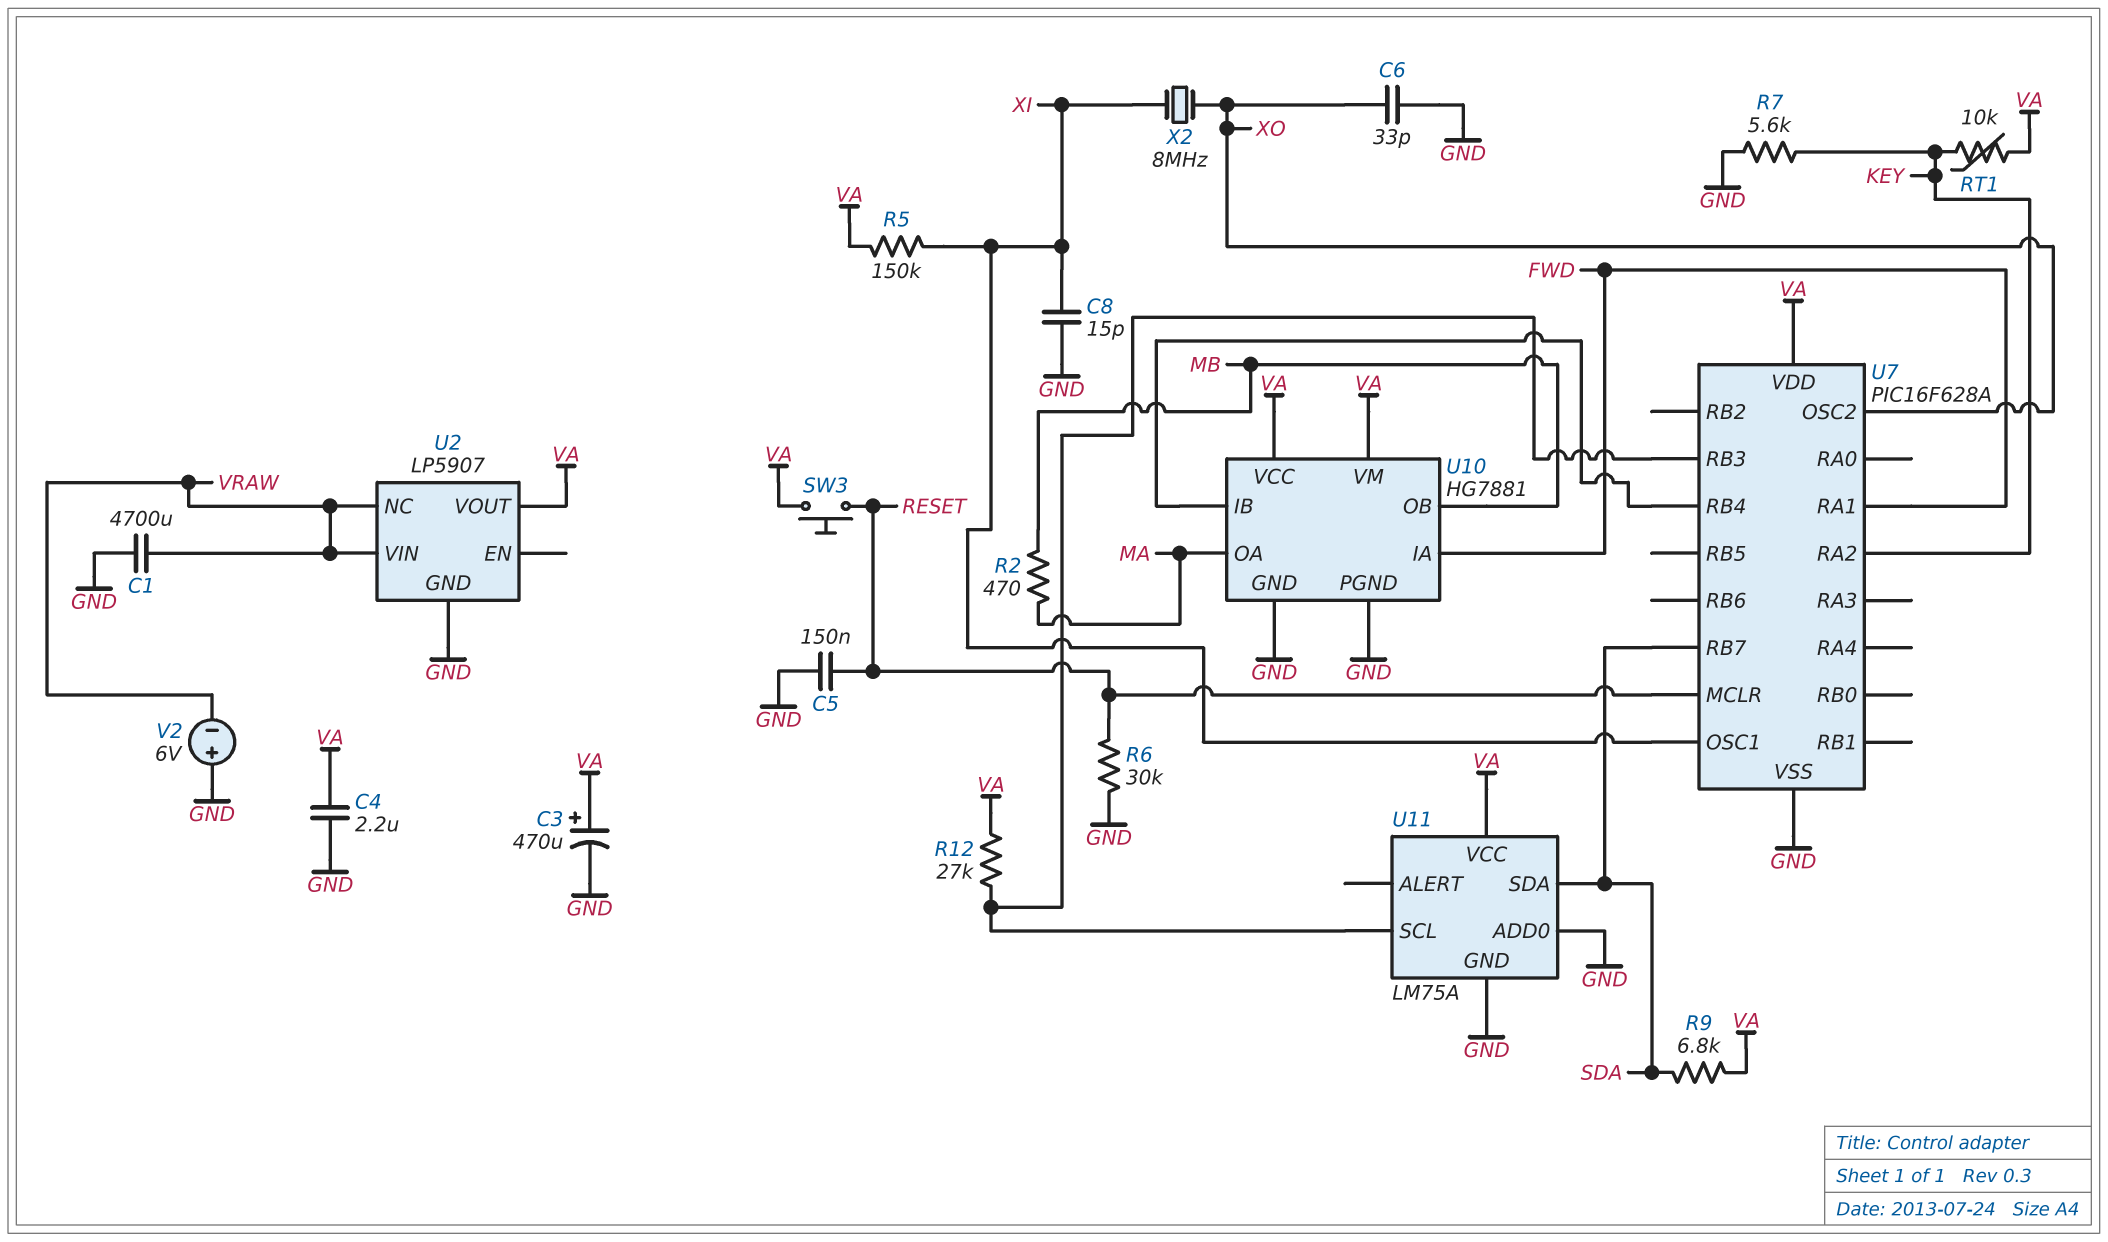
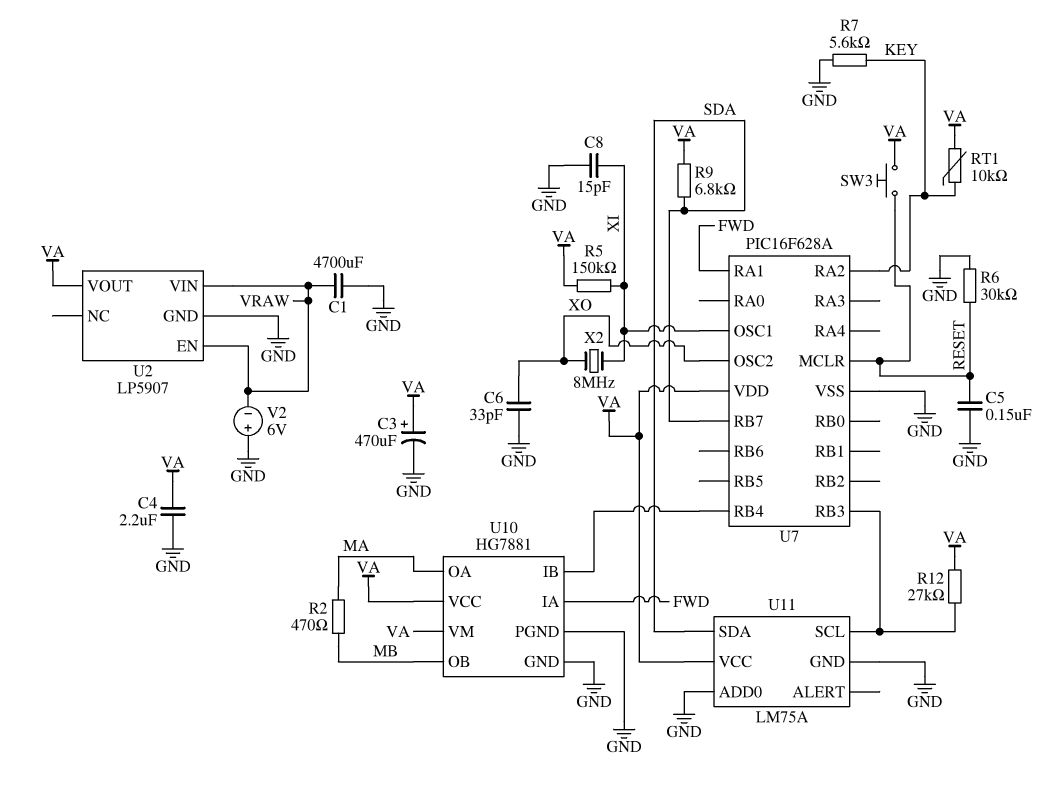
U2 pin EN: none -> VRAW
U2 pin NC: VRAW -> none

